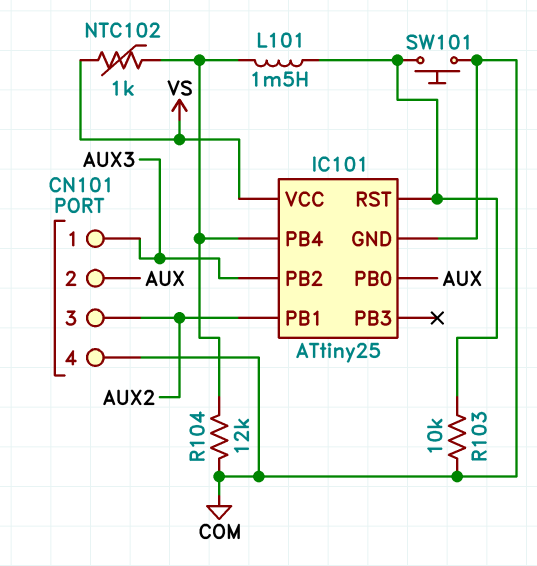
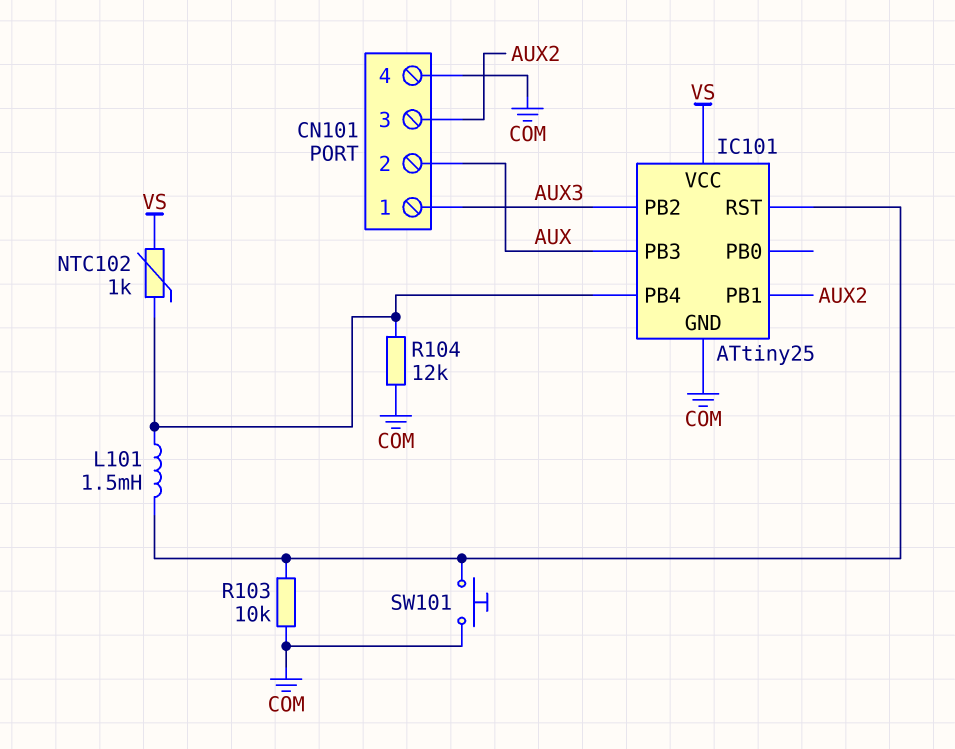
IC101 pin PB0: AUX -> none
IC101 pin PB3: none -> AUX

